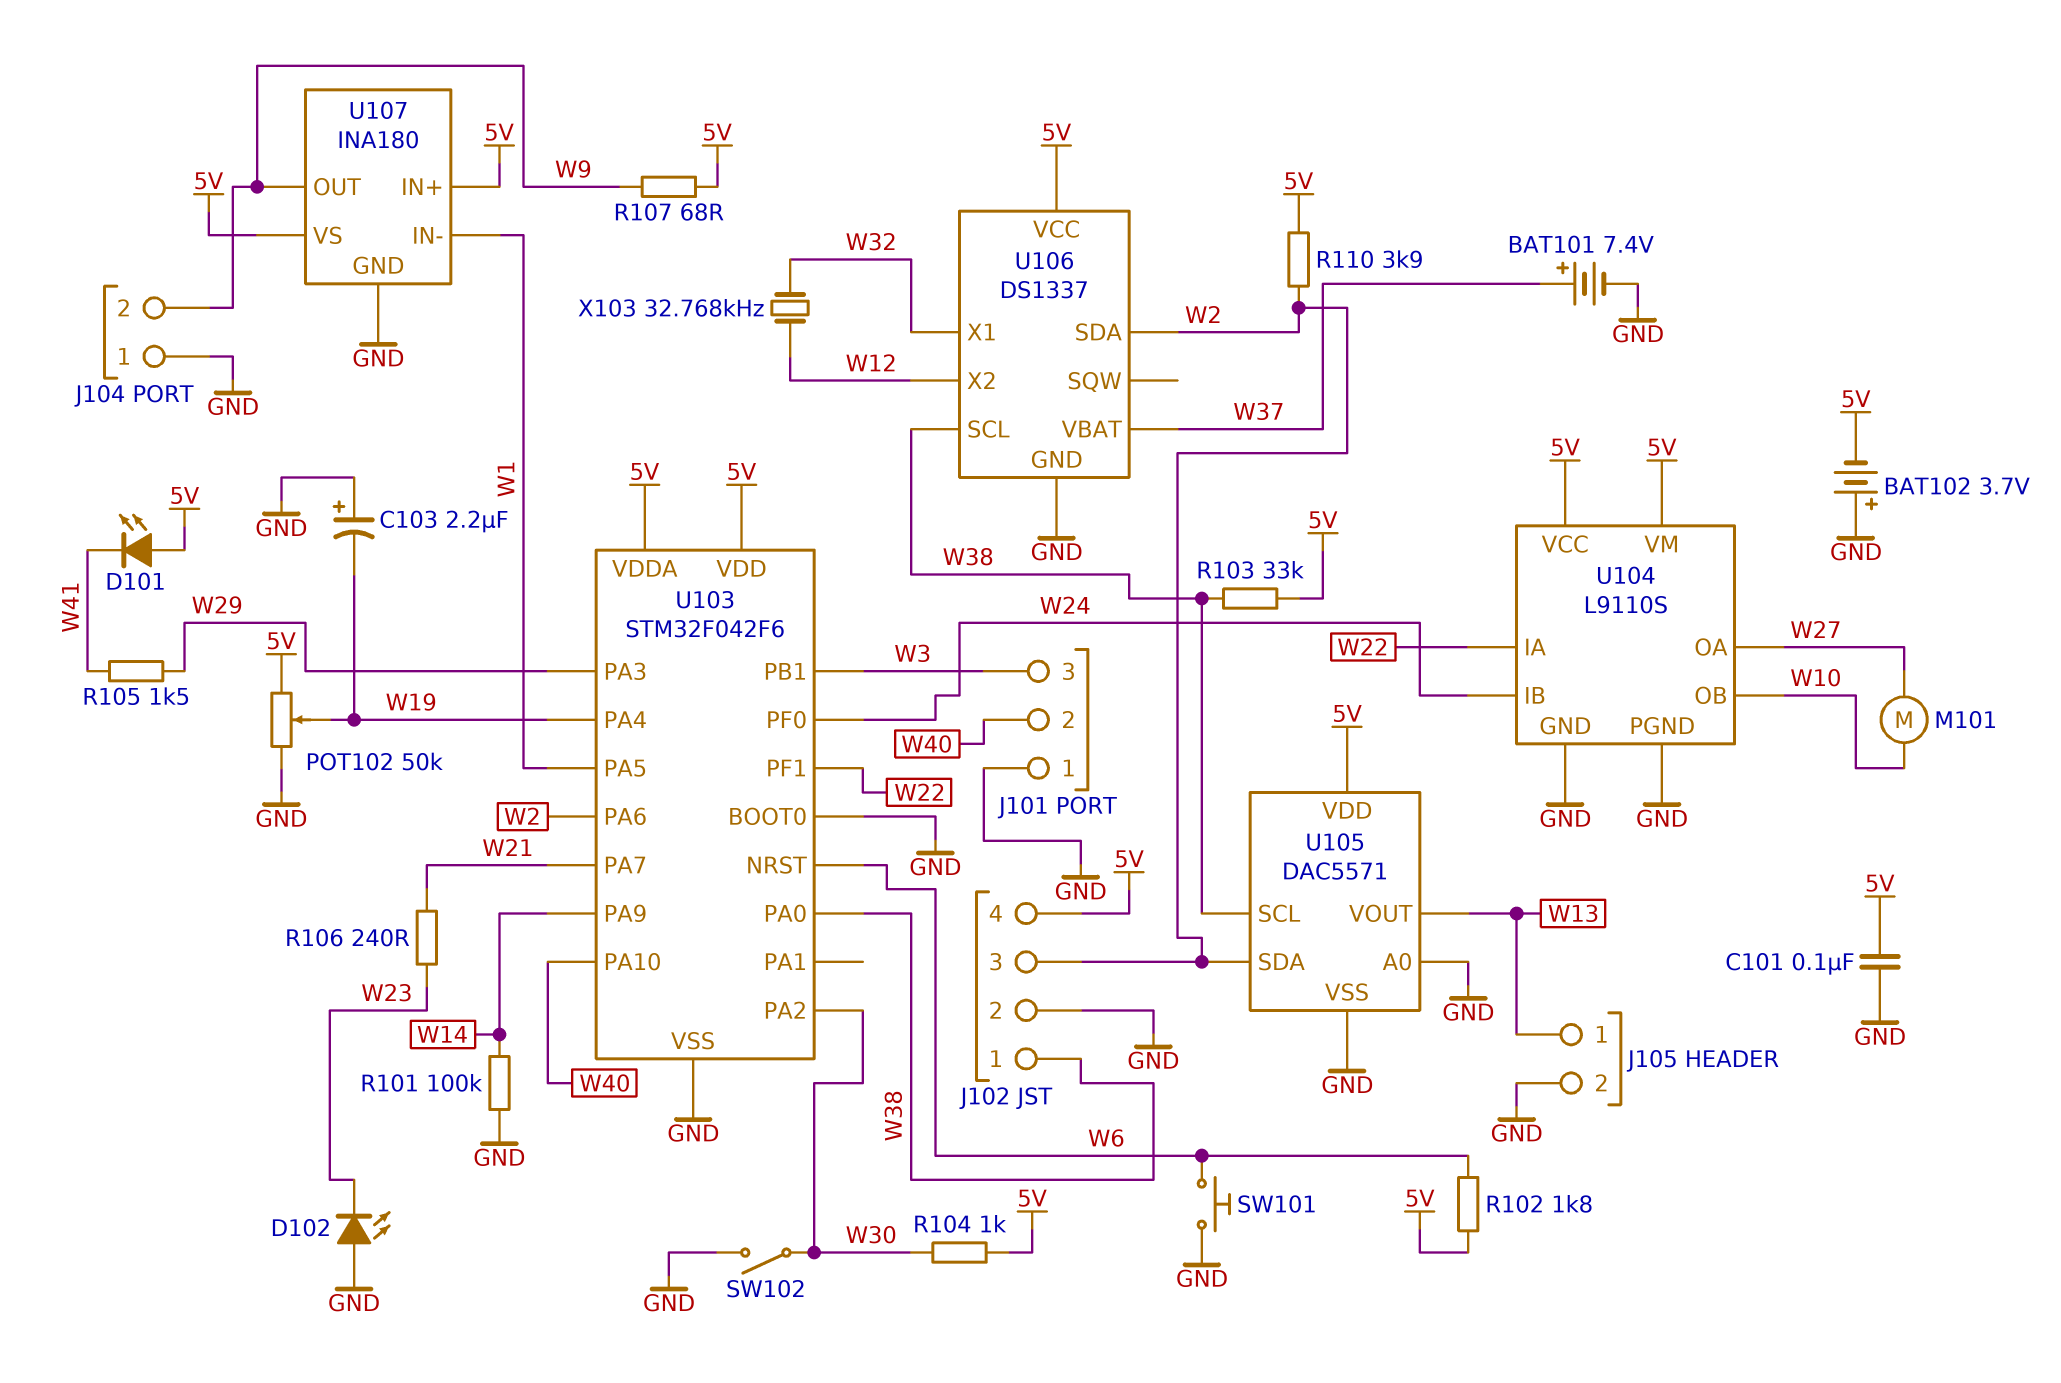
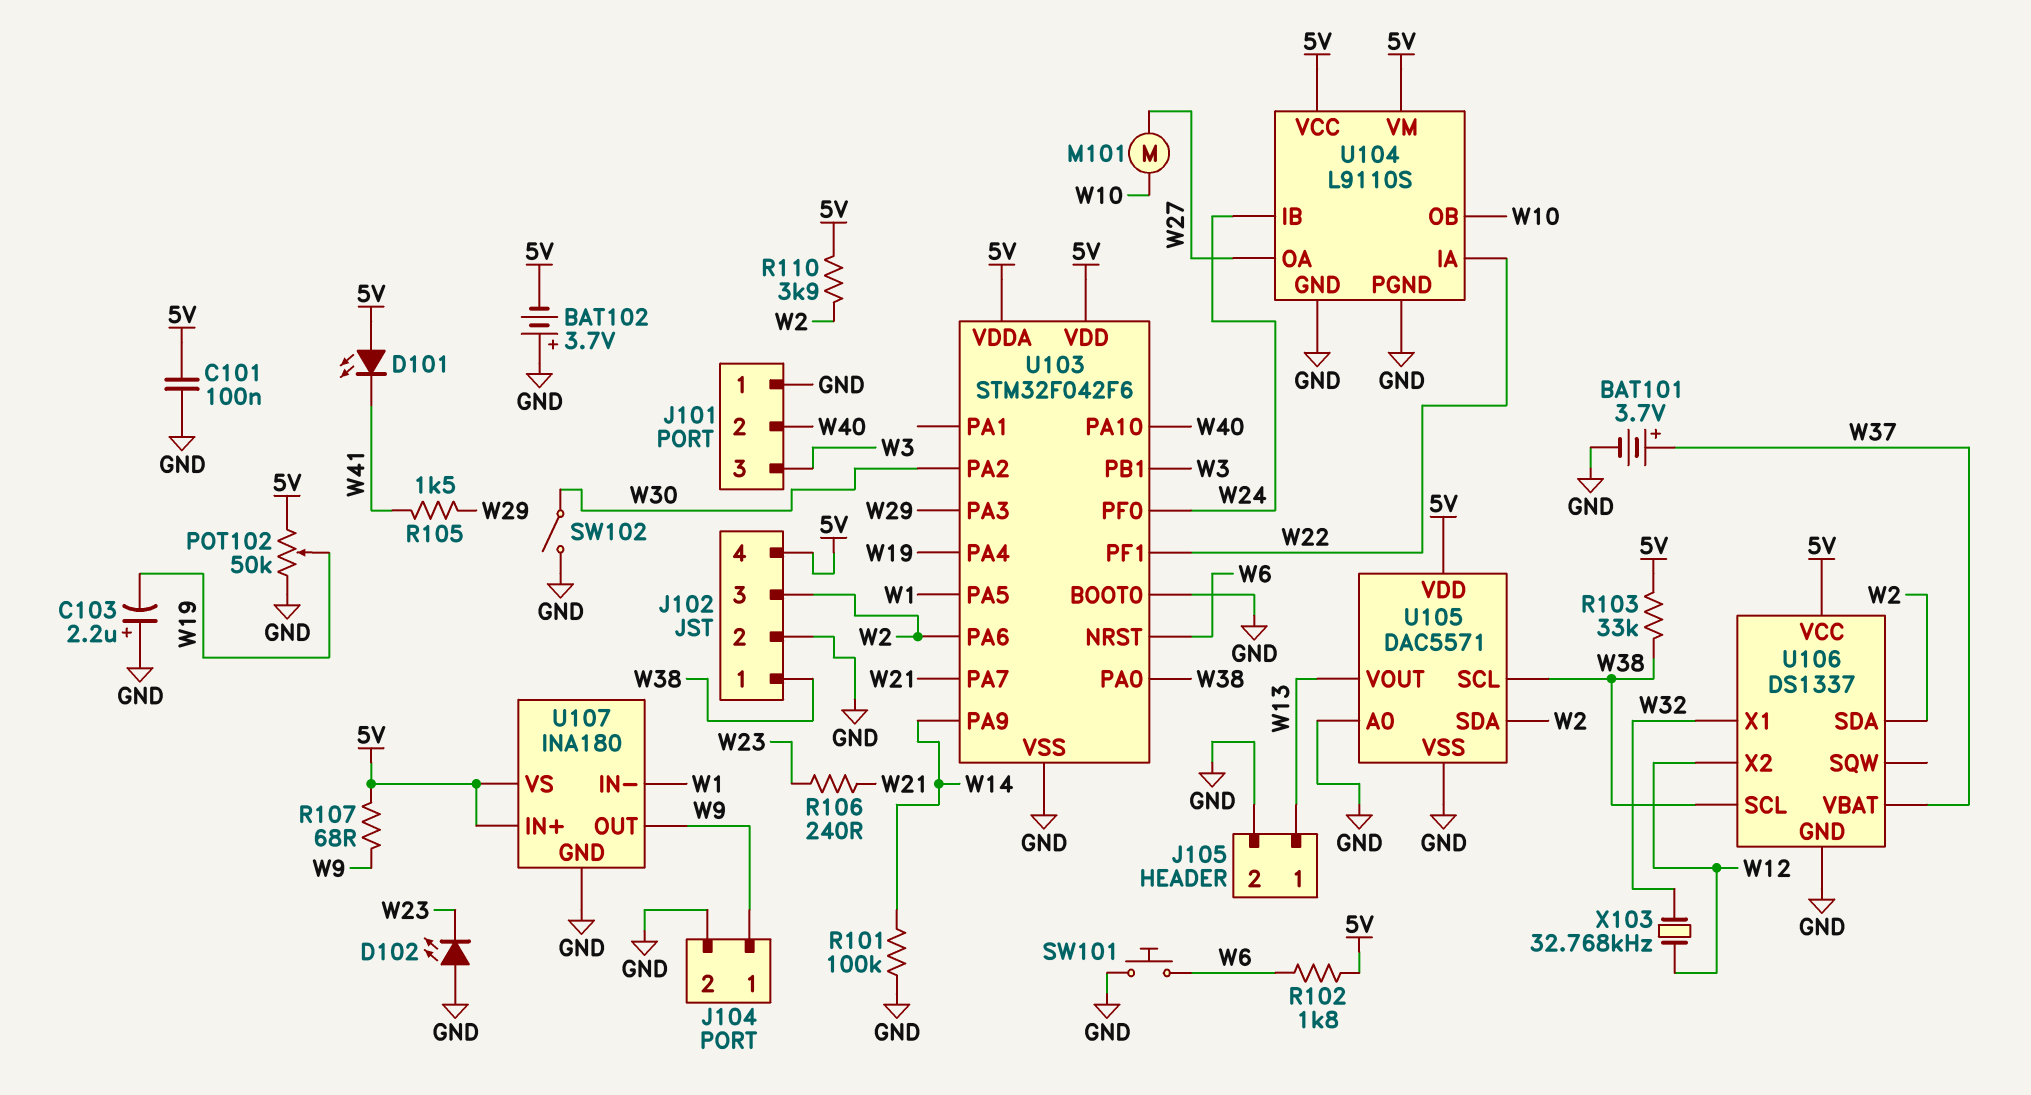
BAT101: 7.4V (plus W37, minus GND) -> 3.7V (plus W37, minus GND)
J104 pin 1: GND -> W9
J104 pin 2: W9 -> GND
R104: 1k (5V, W30) -> none

